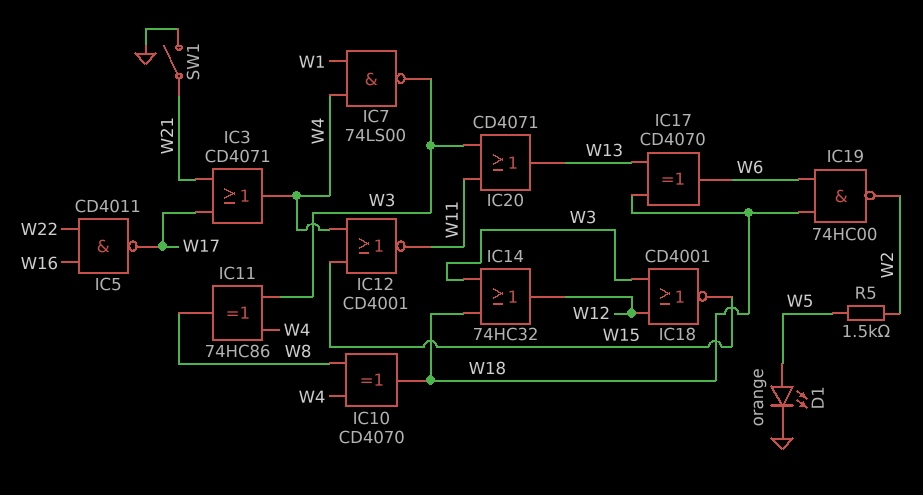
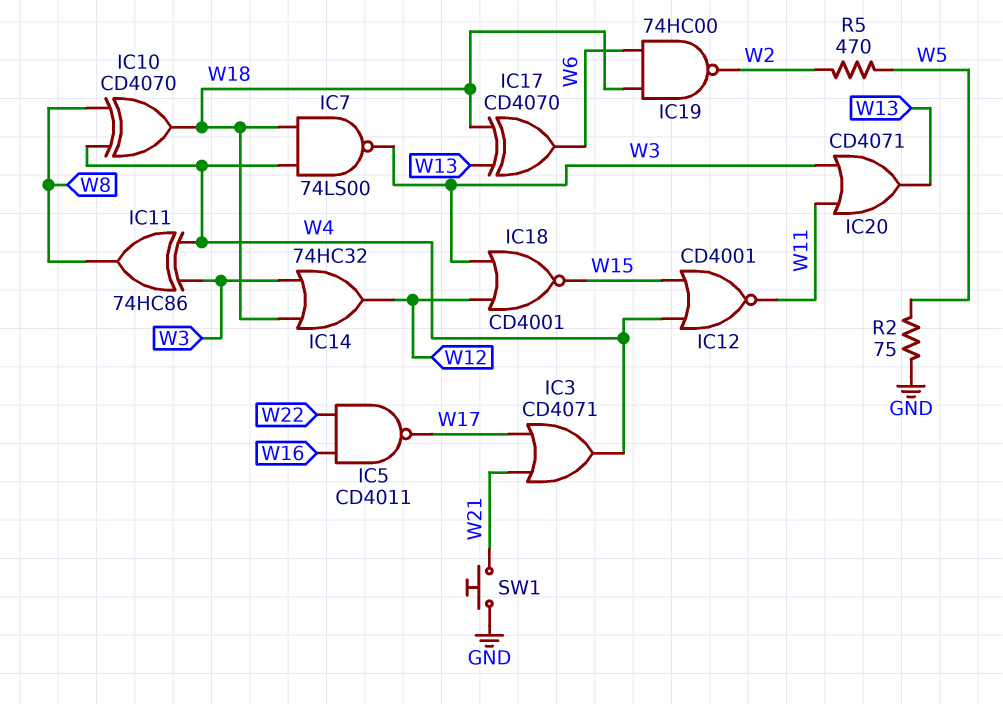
D1: LED orange (A W5, K GND) -> none
IC7: NAND 74LS00 (in W1, in W4, out W3) -> NAND 74LS00 (in W4, in W18, out W3)
R2: none -> 75 (GND, W5)
R5: 1.5k (W2, W5) -> 470 (W2, W5)
SW1: switch (GND, W21) -> button (GND, W21)

